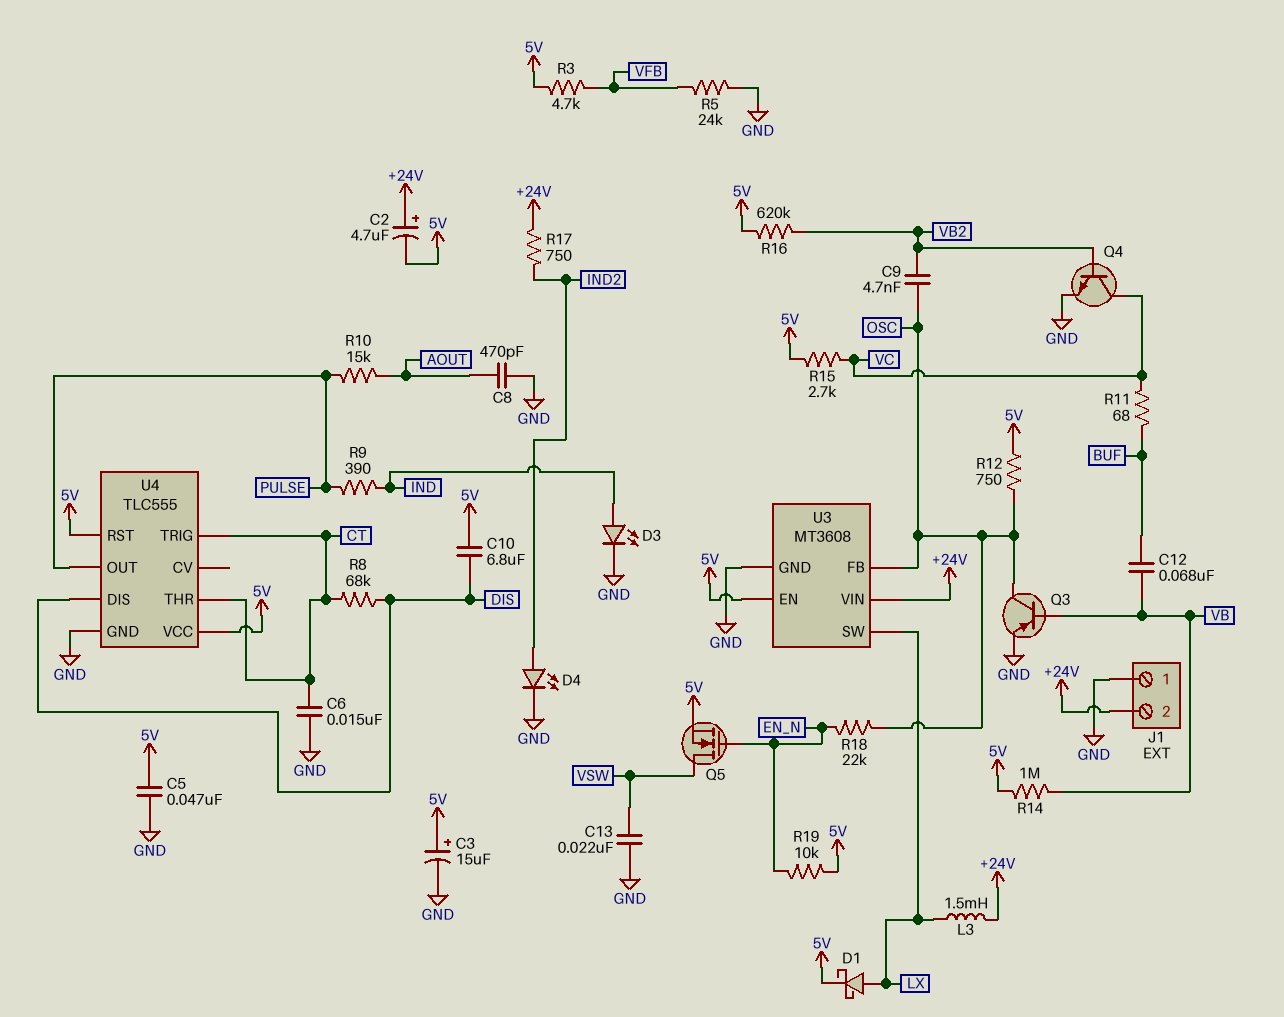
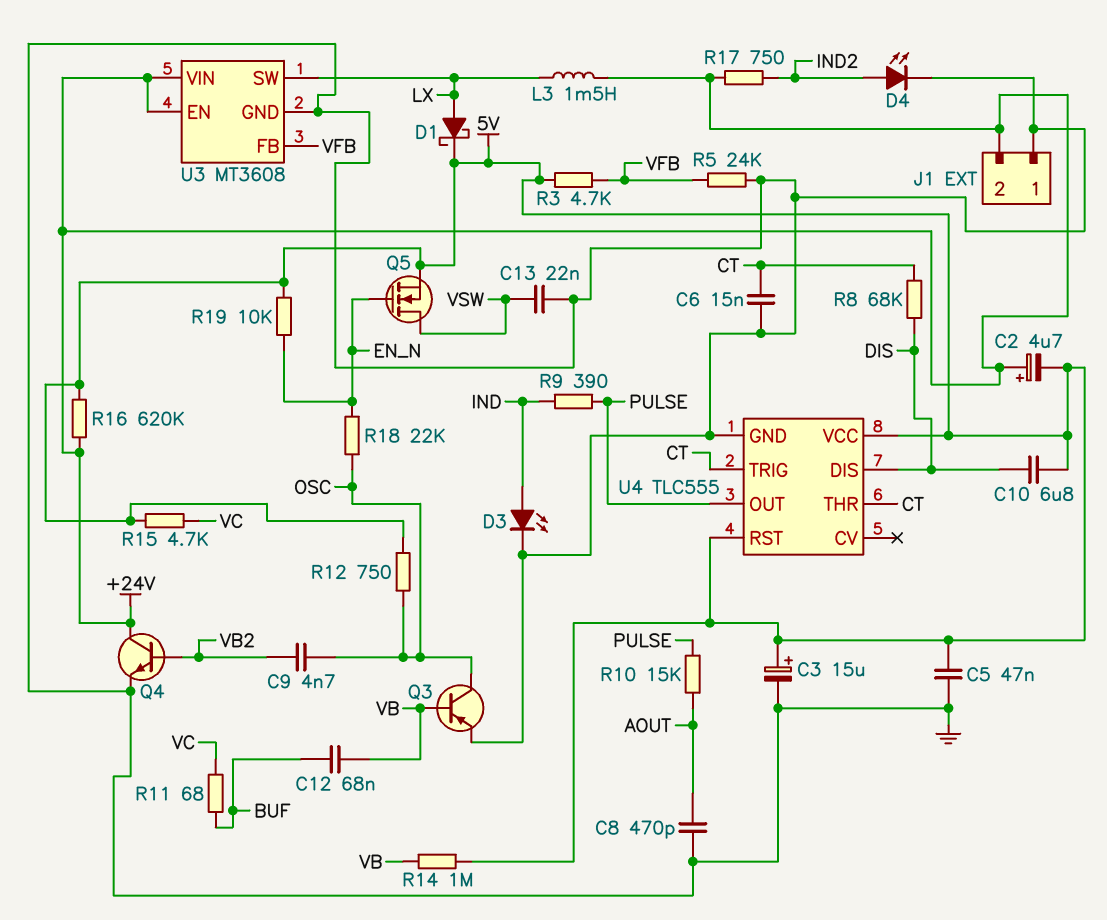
Q4: NPN (B VB2, C VC, E GND) -> NPN (B VB2, C +24V, E GND)
R15: 2.7k (5V, VC) -> 4.7k (5V, VC)
R16: 620k (5V, VB2) -> 620k (+24V, 5V)
U3 pin EN: 5V -> +24V
U3 pin FB: OSC -> VFB

